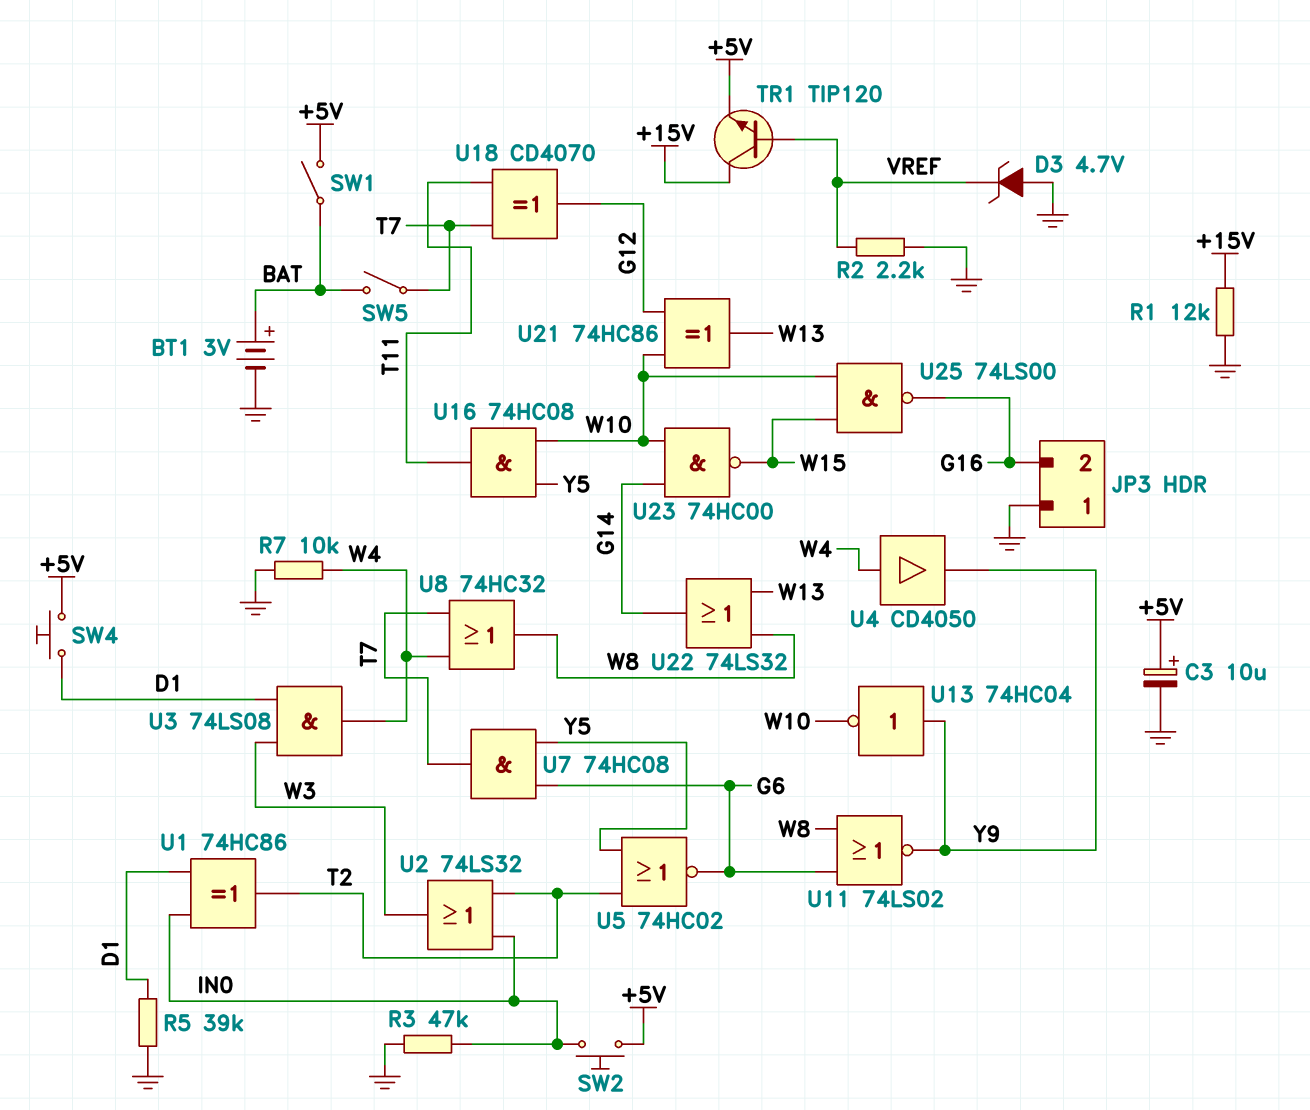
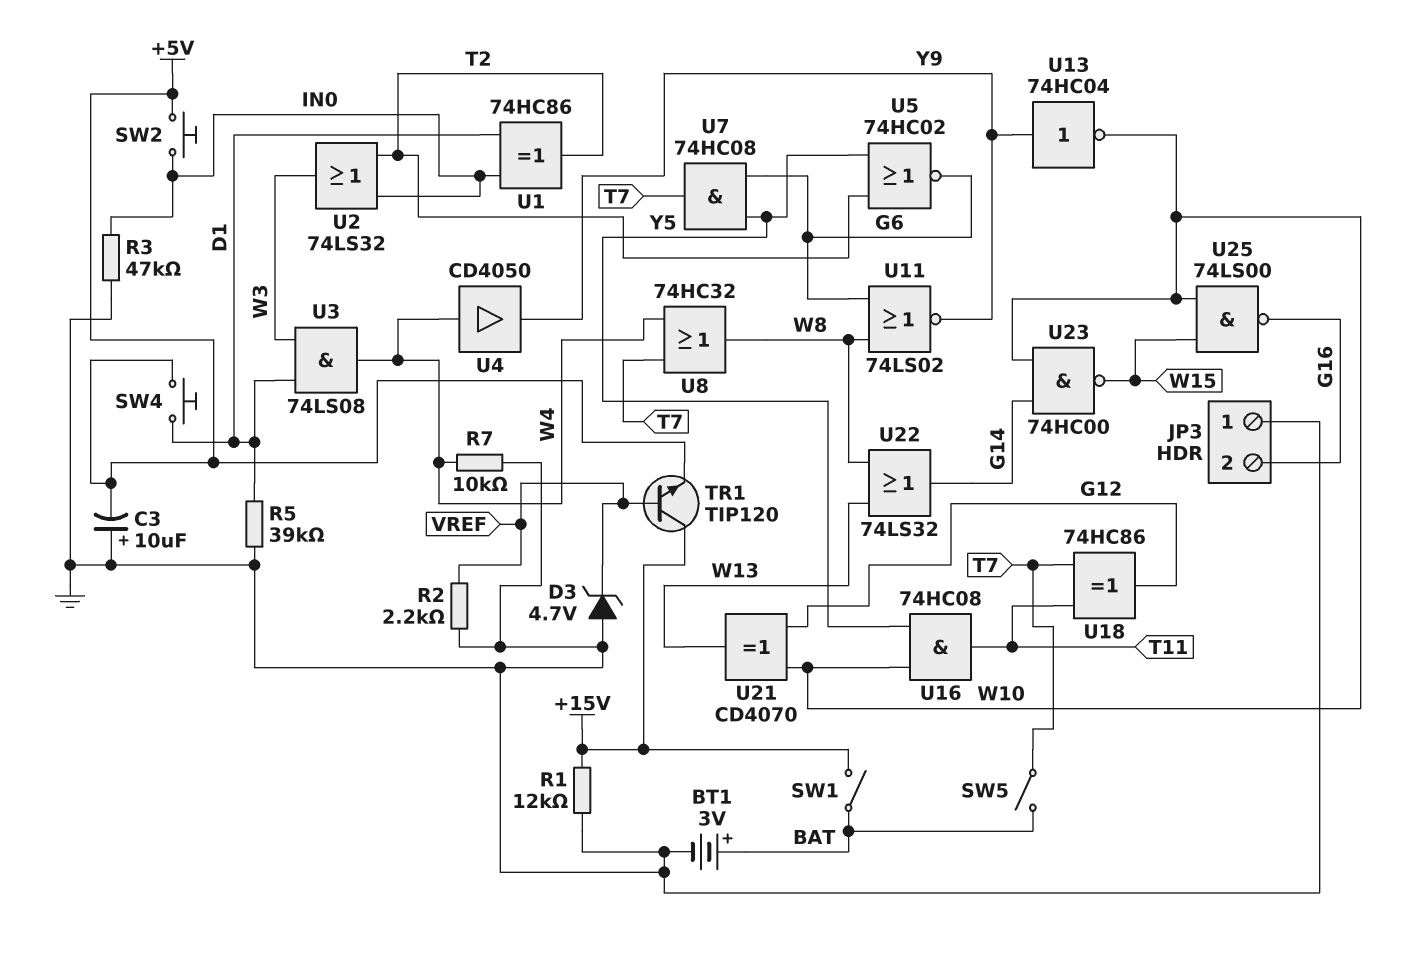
C3: 10uF (plus +5V, minus GND) -> 10uF (plus GND, minus +5V)
SW1: switch (+5V, BAT) -> switch (+15V, BAT)
U18: XOR CD4070 (in T7, in T11, out G12) -> XOR 74HC86 (in T7, in T11, out G12)
U21: XOR 74HC86 (in G12, in W10, out W13) -> XOR CD4070 (in G12, in W10, out W13)

